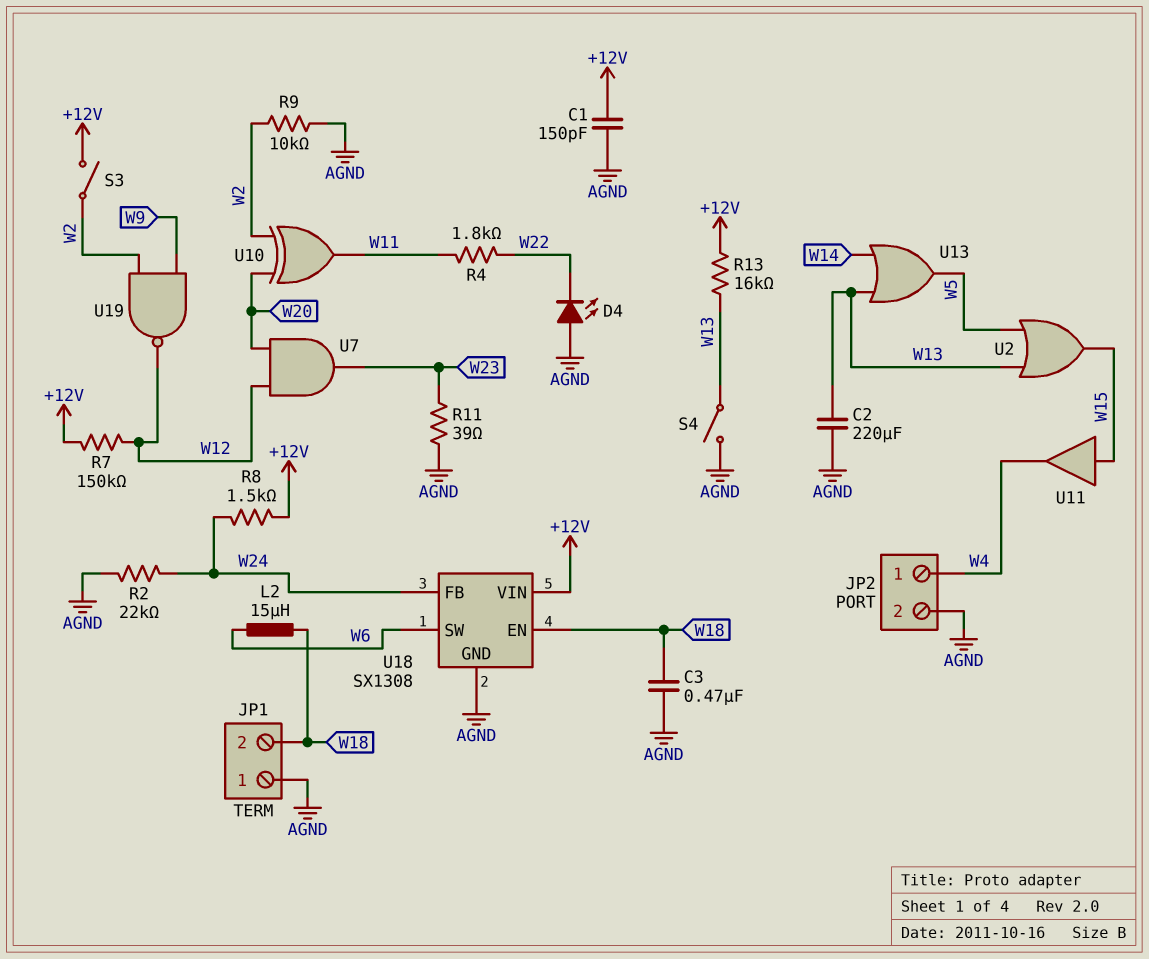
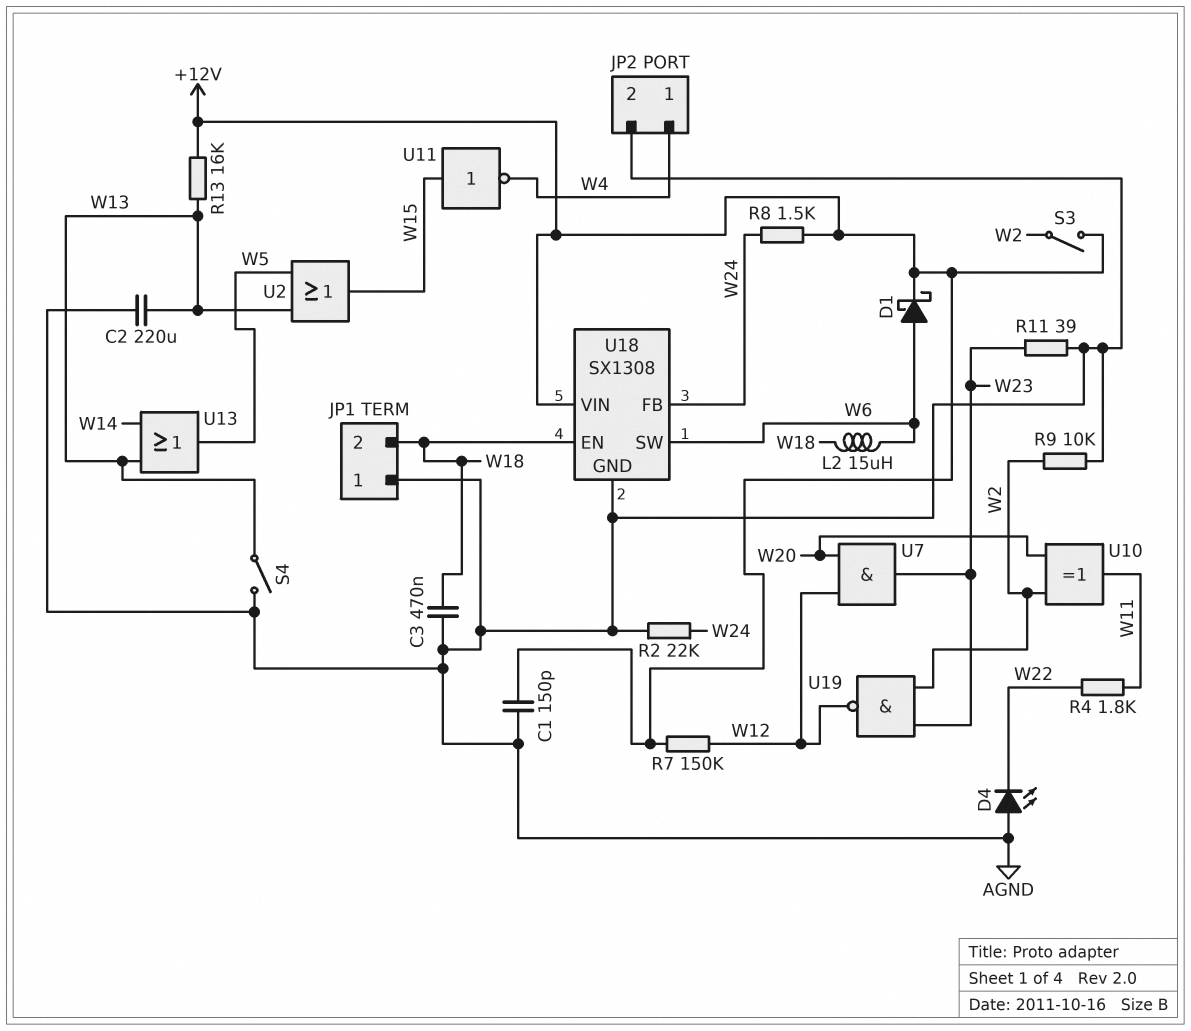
D1: none -> schottky (A W6, K +12V)
U11: buffer (in W15, out W4) -> NOT (in W15, out W4)
U19: NAND (in W2, in W9, out W12) -> NAND (in W2, in W23, out W12)

